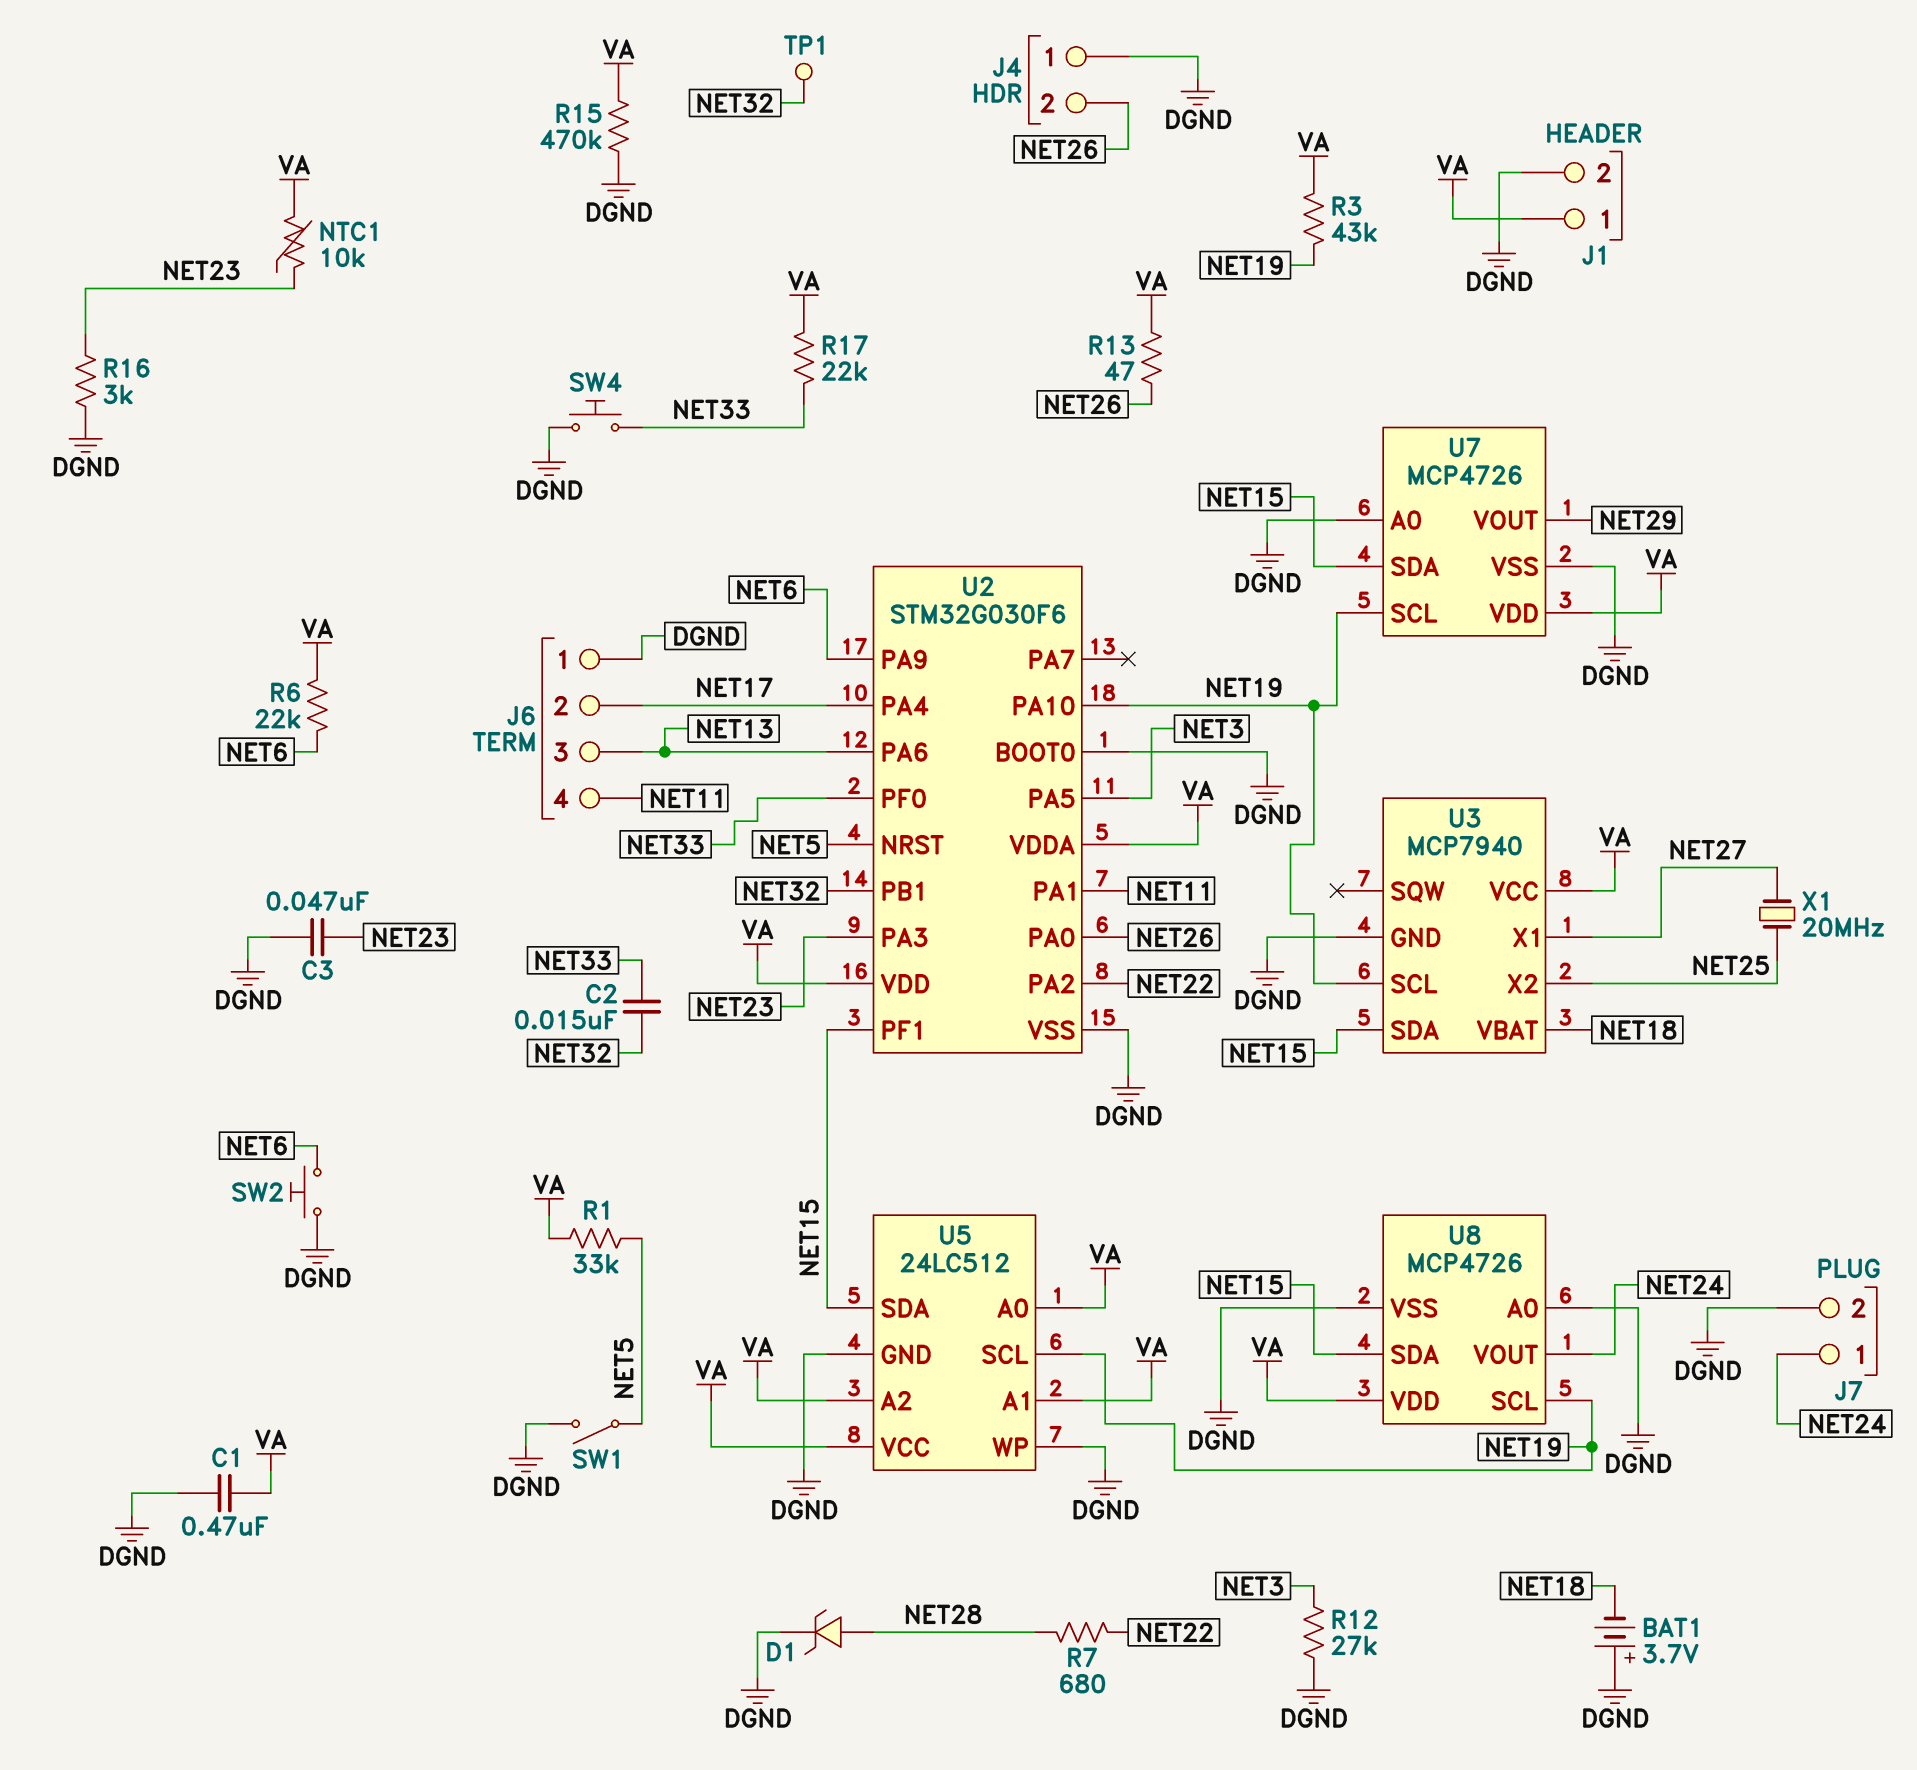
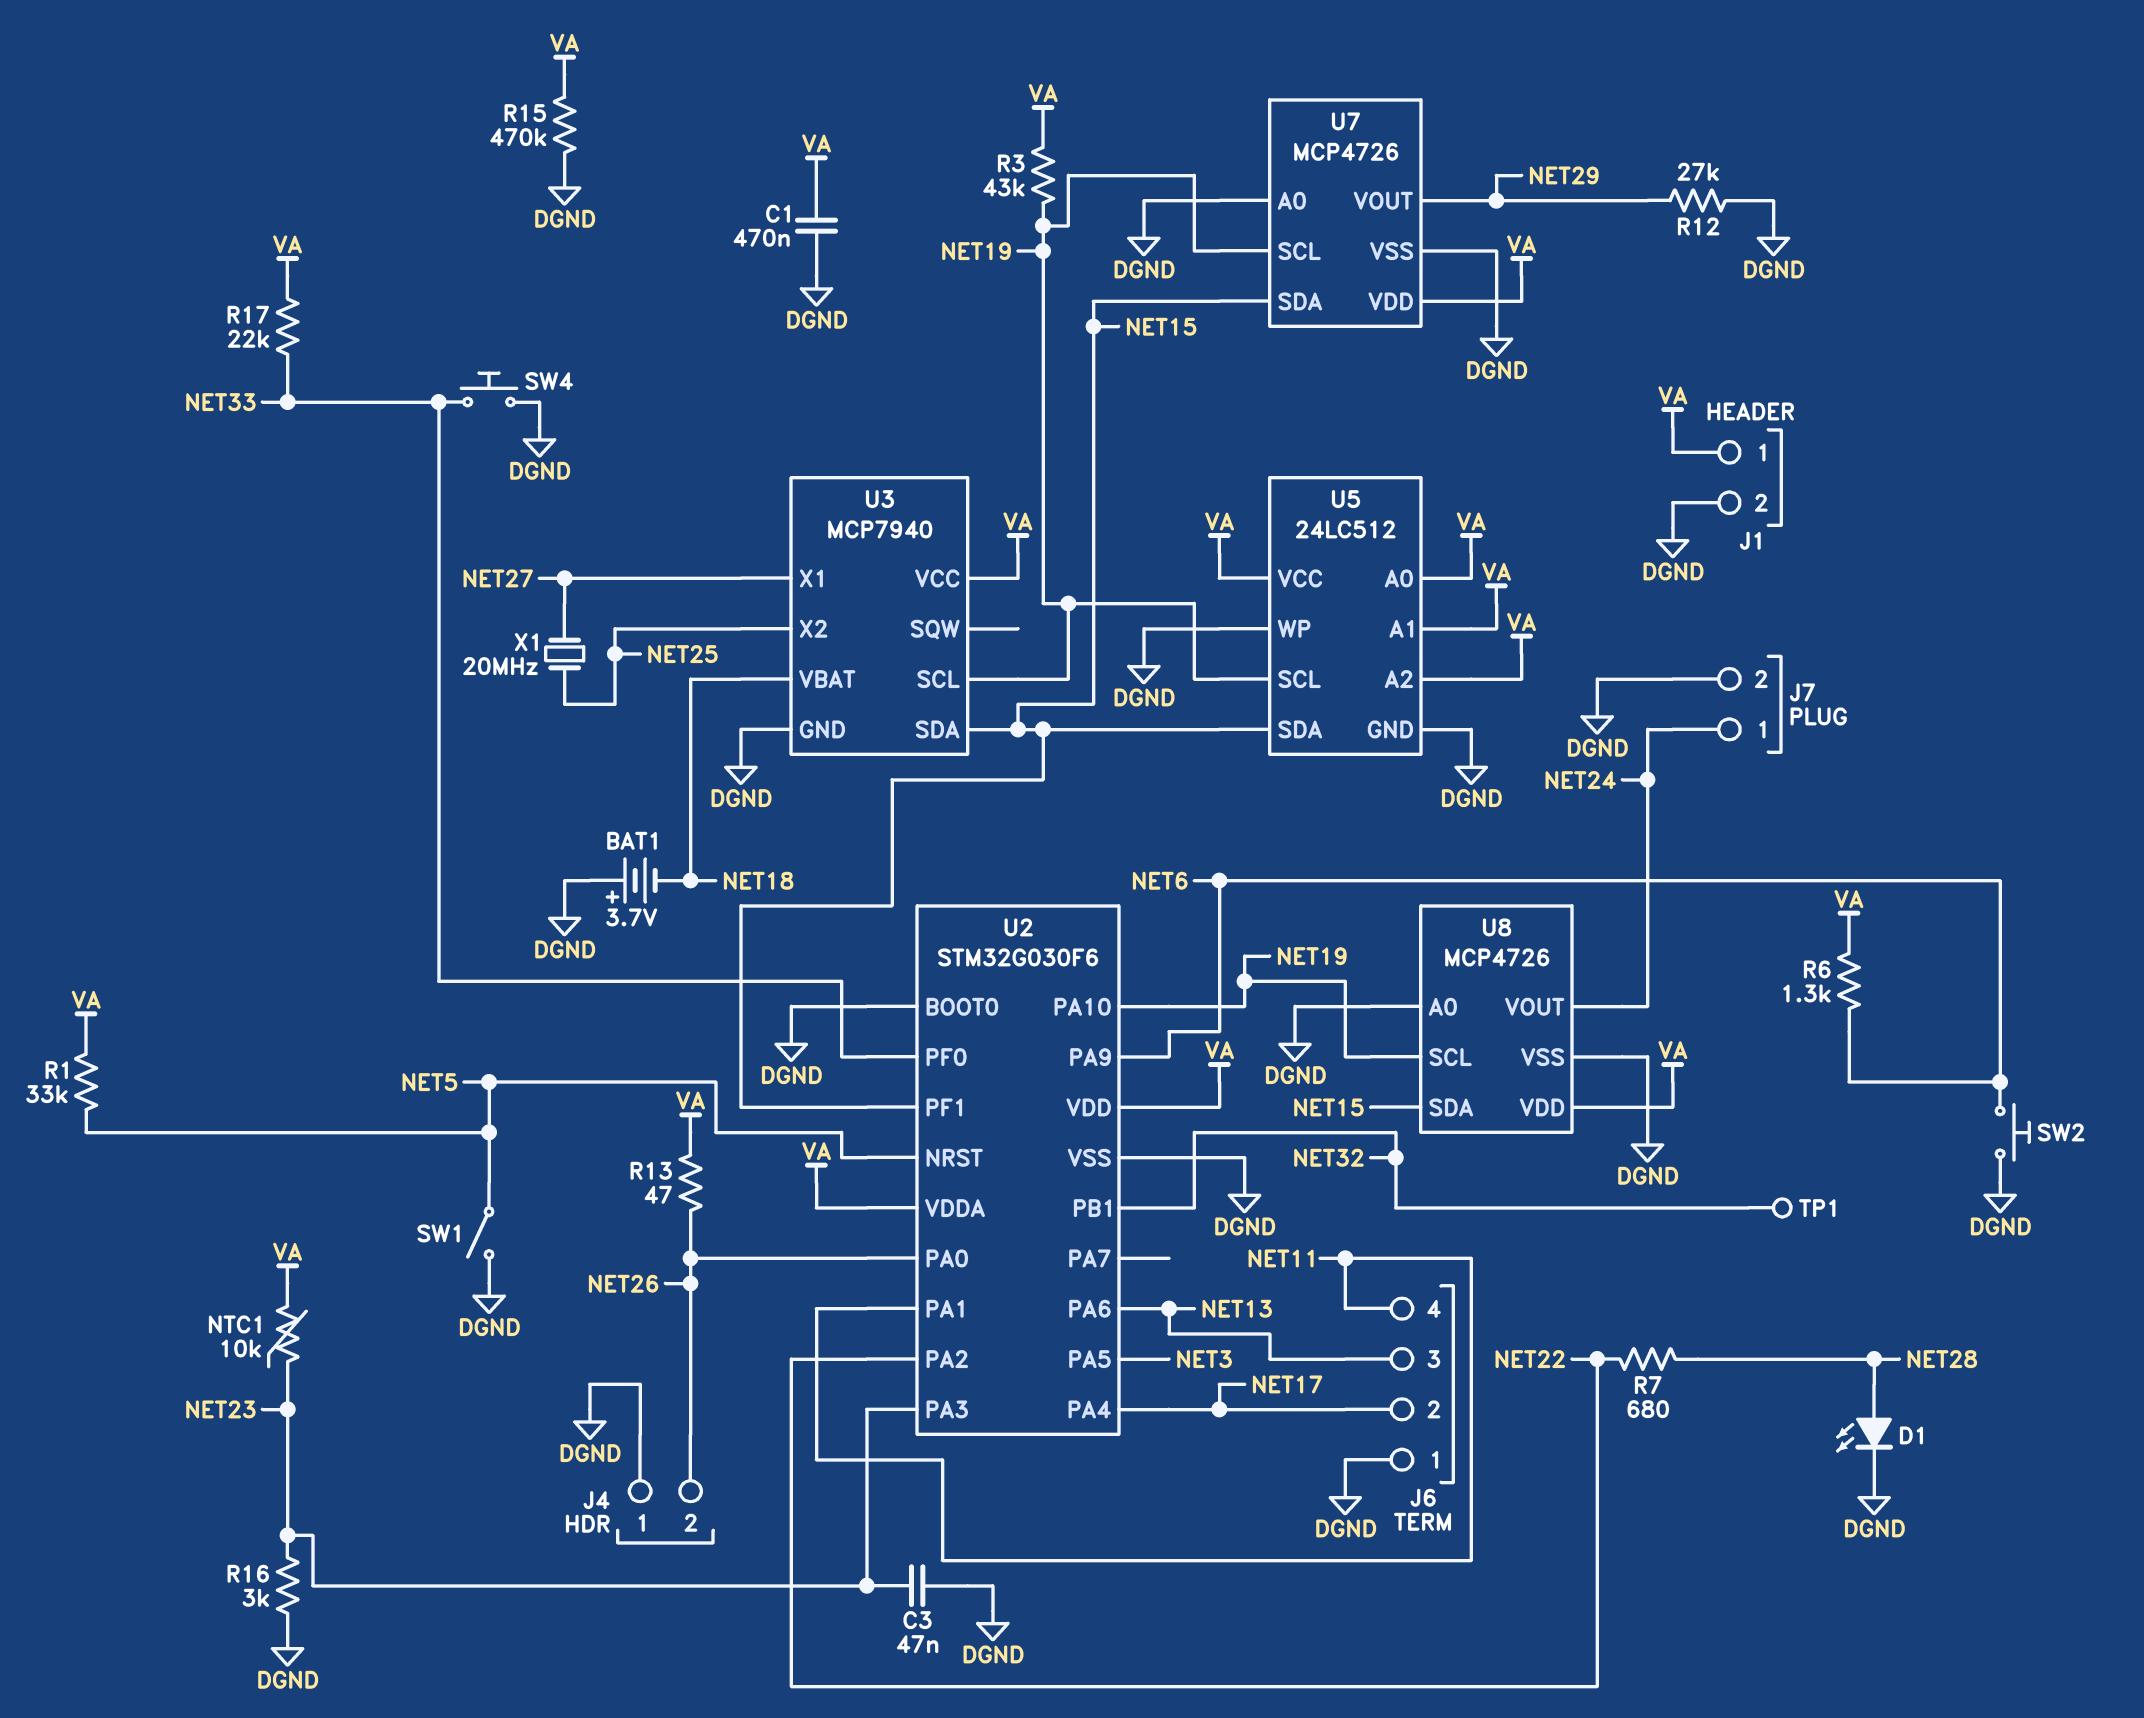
C2: 15nF (NET32, NET33) -> none
D1: zener (A NET28, K DGND) -> LED (A NET28, K DGND)
R6: 22k (NET6, VA) -> 1.3k (NET6, VA)
R12: 27k (DGND, NET3) -> 27k (DGND, NET29)

